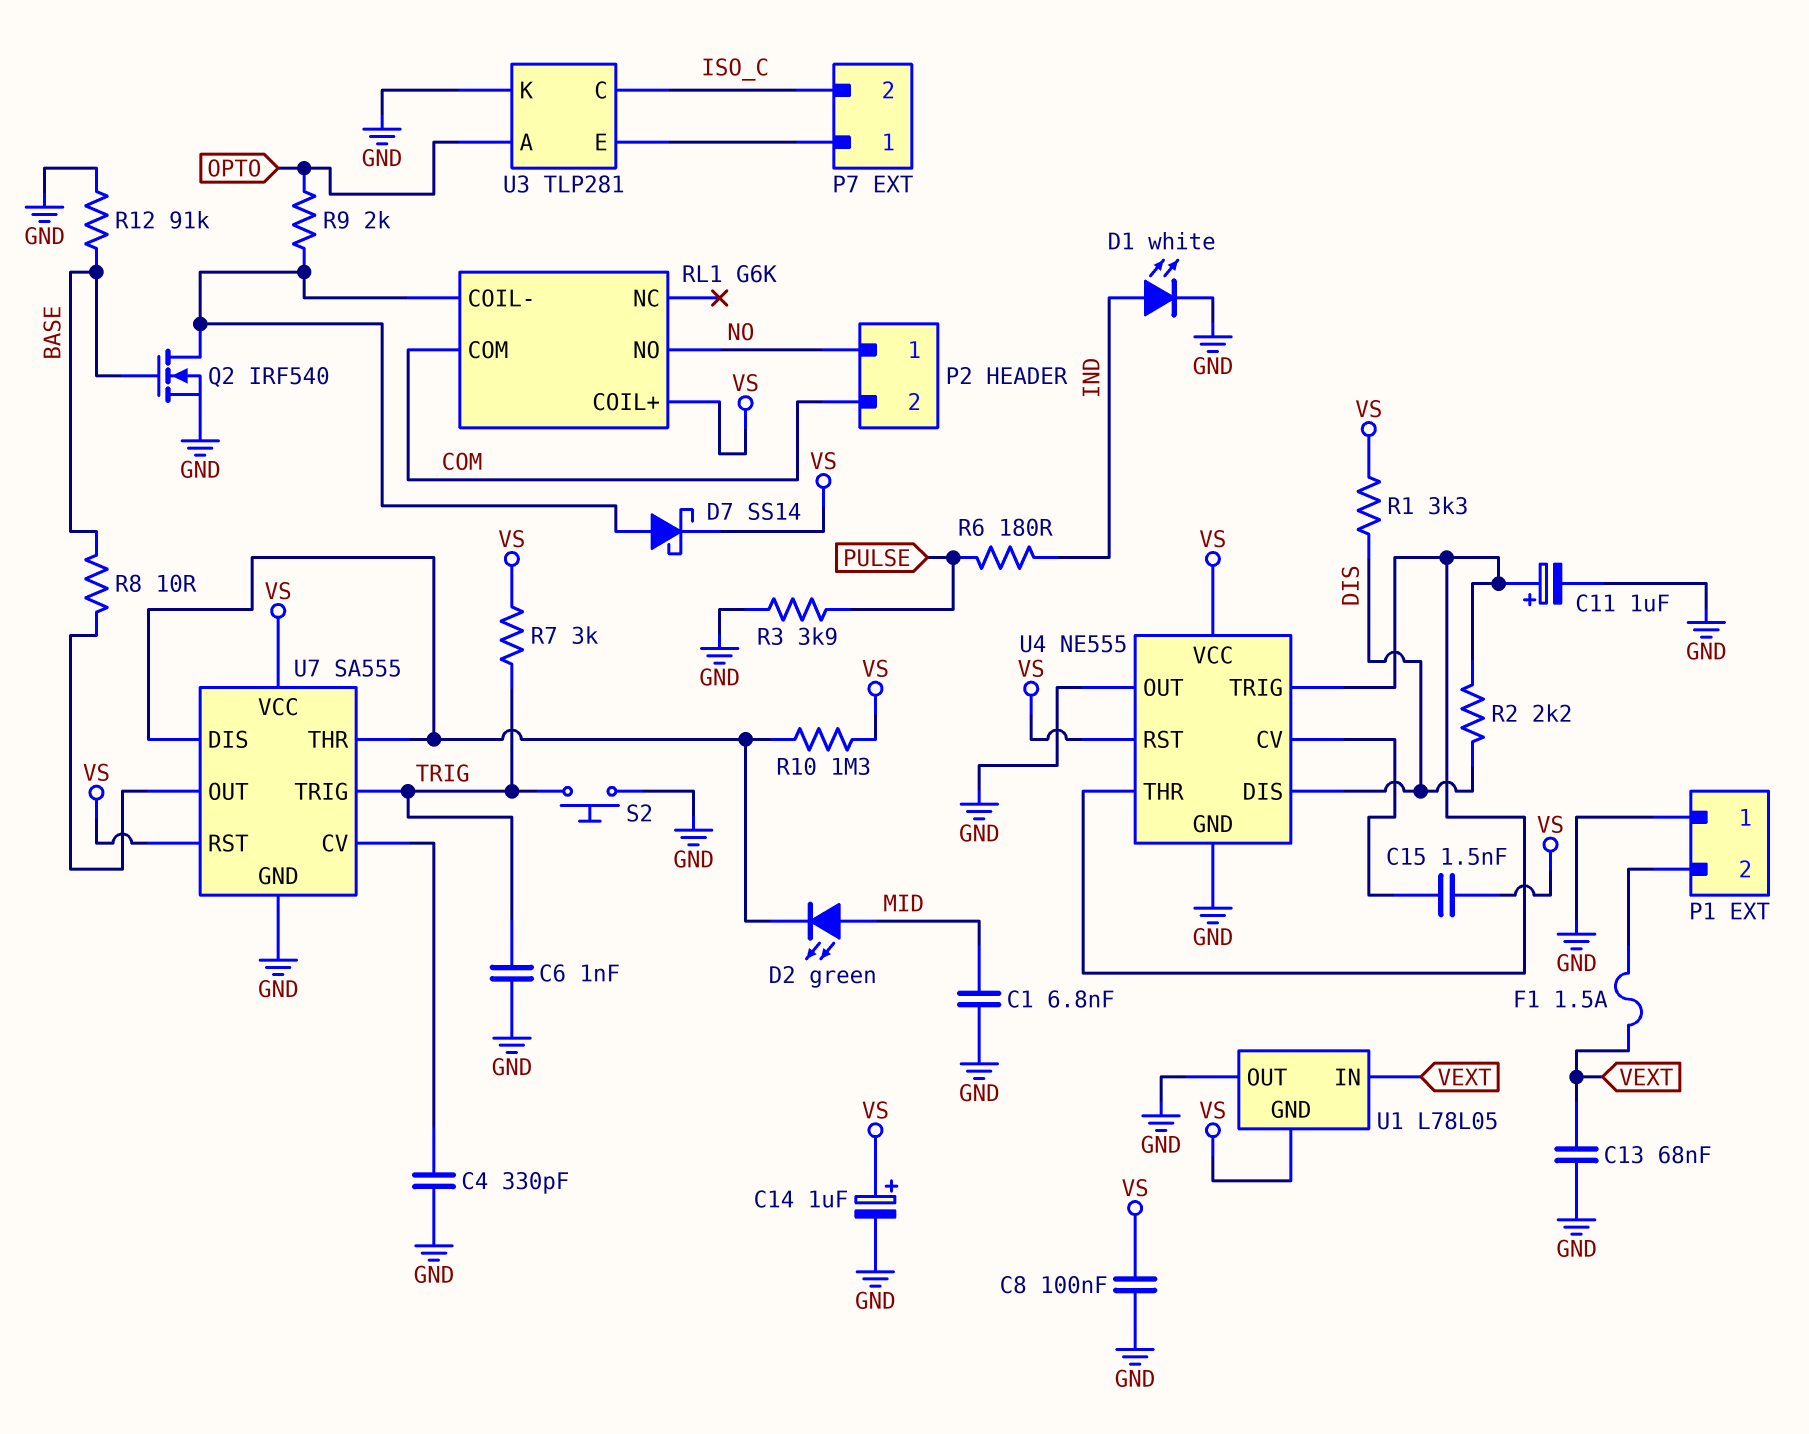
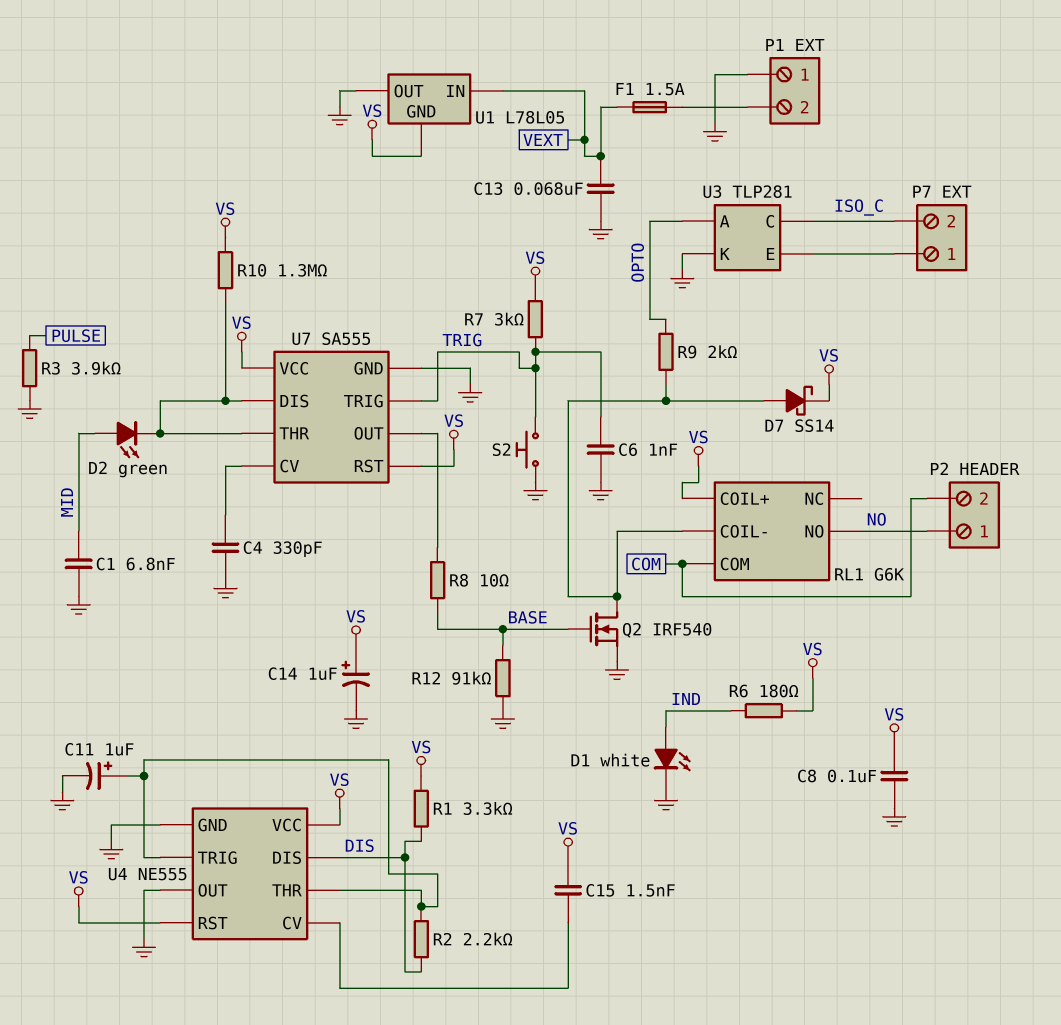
R6: 180 (IND, PULSE) -> 180 (IND, VS)

